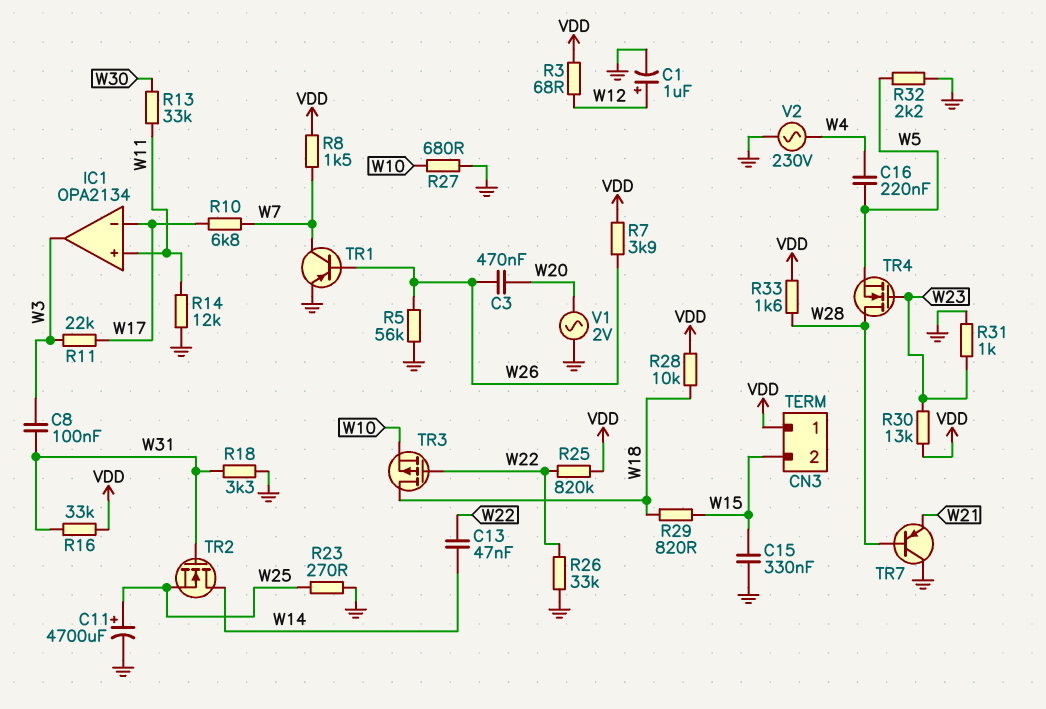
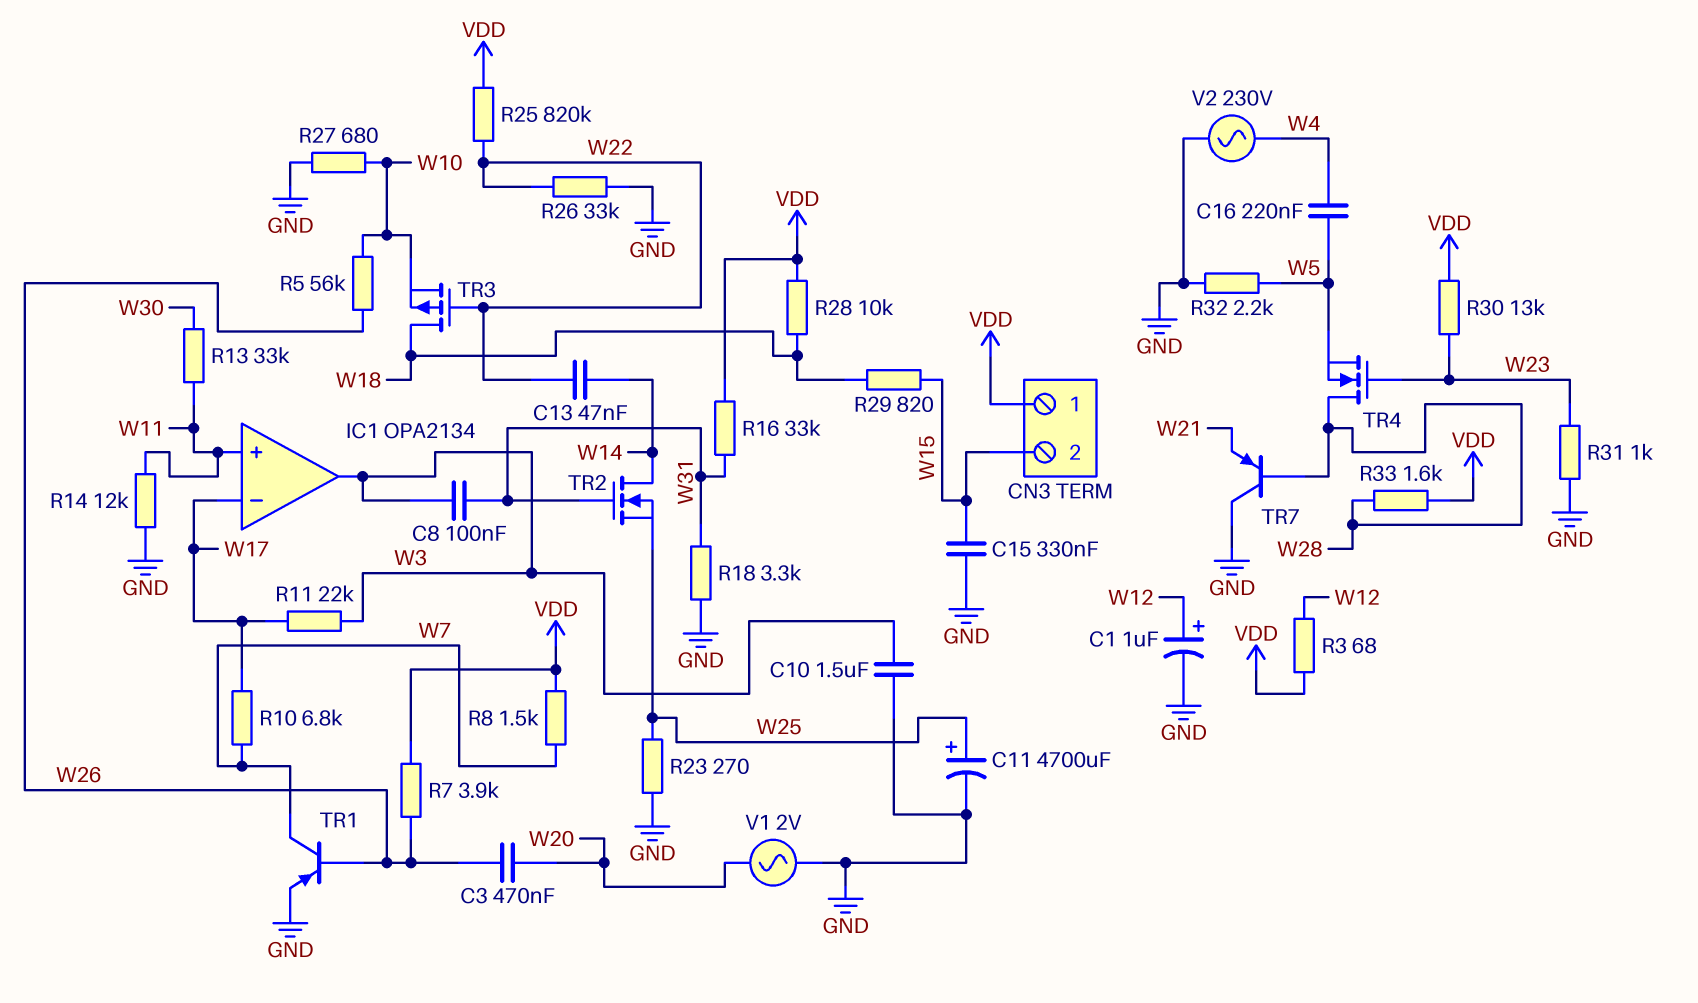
C10: none -> 1.5uF (GND, W3)
R5: 56k (GND, W26) -> 56k (W10, W26)

